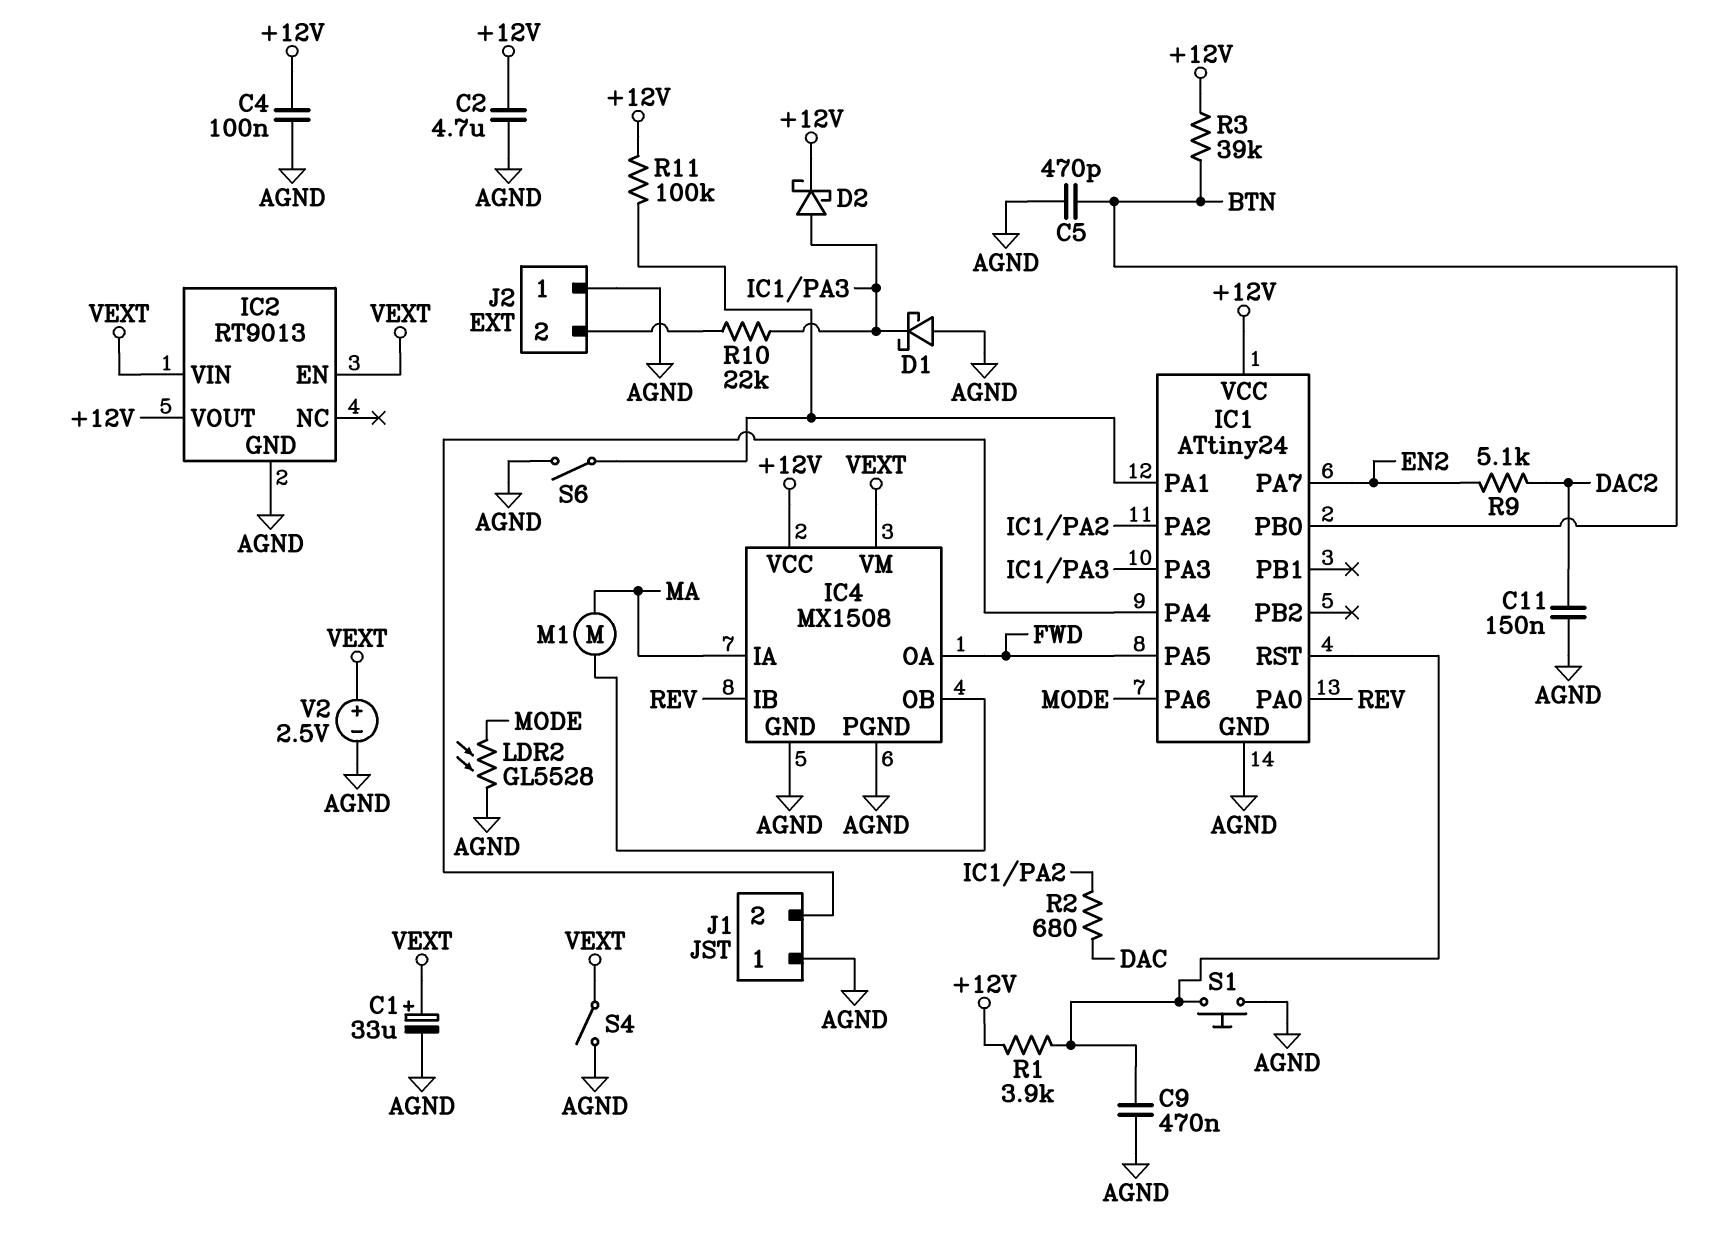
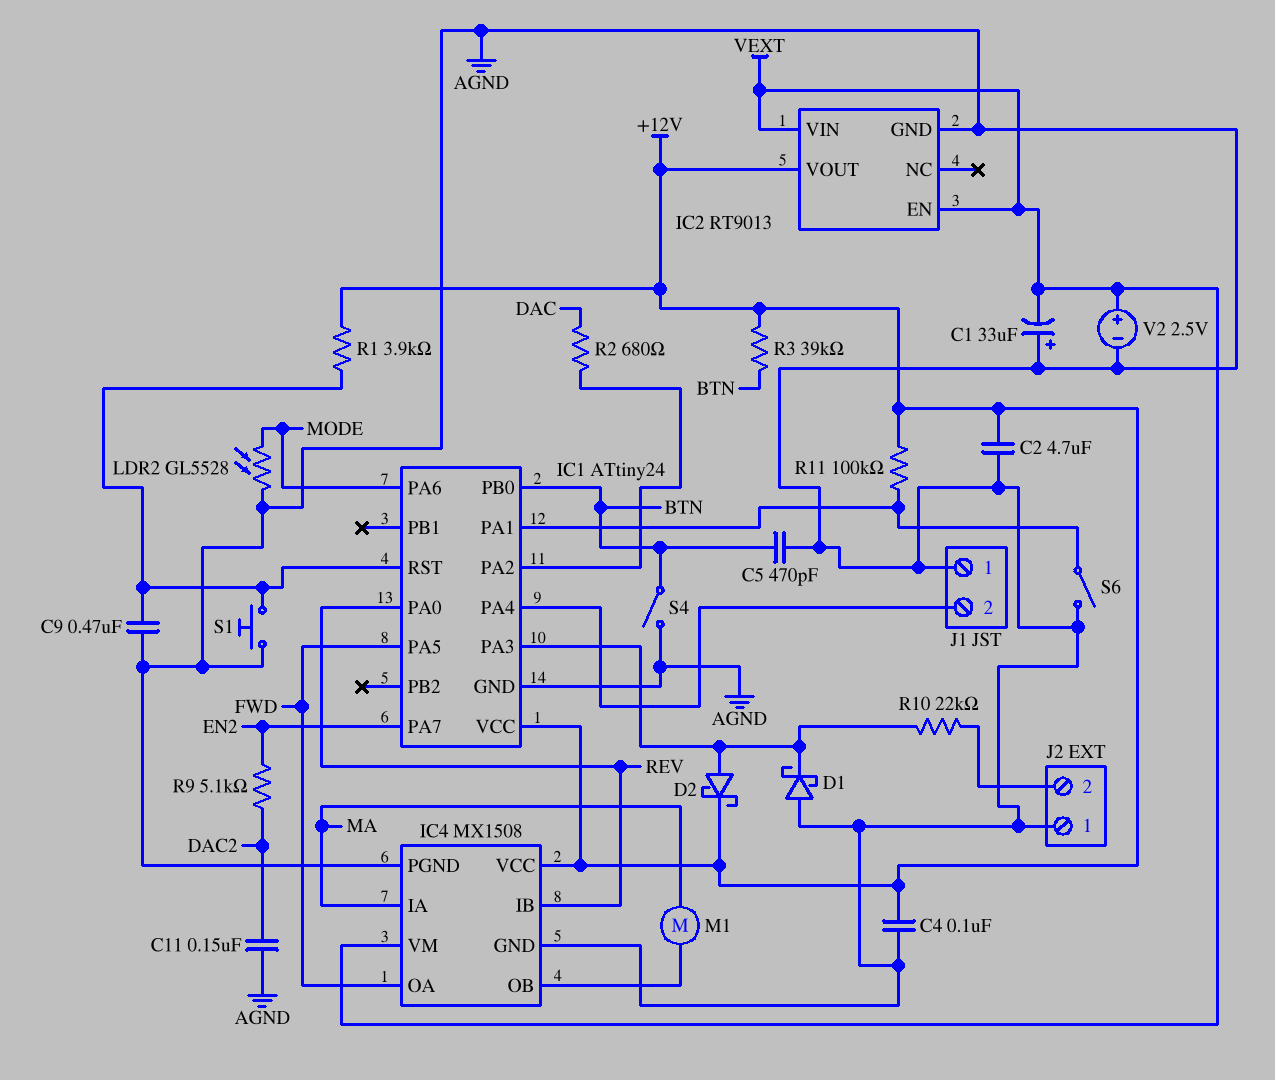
C1: 33uF (plus VEXT, minus AGND) -> 33uF (plus AGND, minus VEXT)
S4: switch (AGND, VEXT) -> switch (AGND, BTN)

